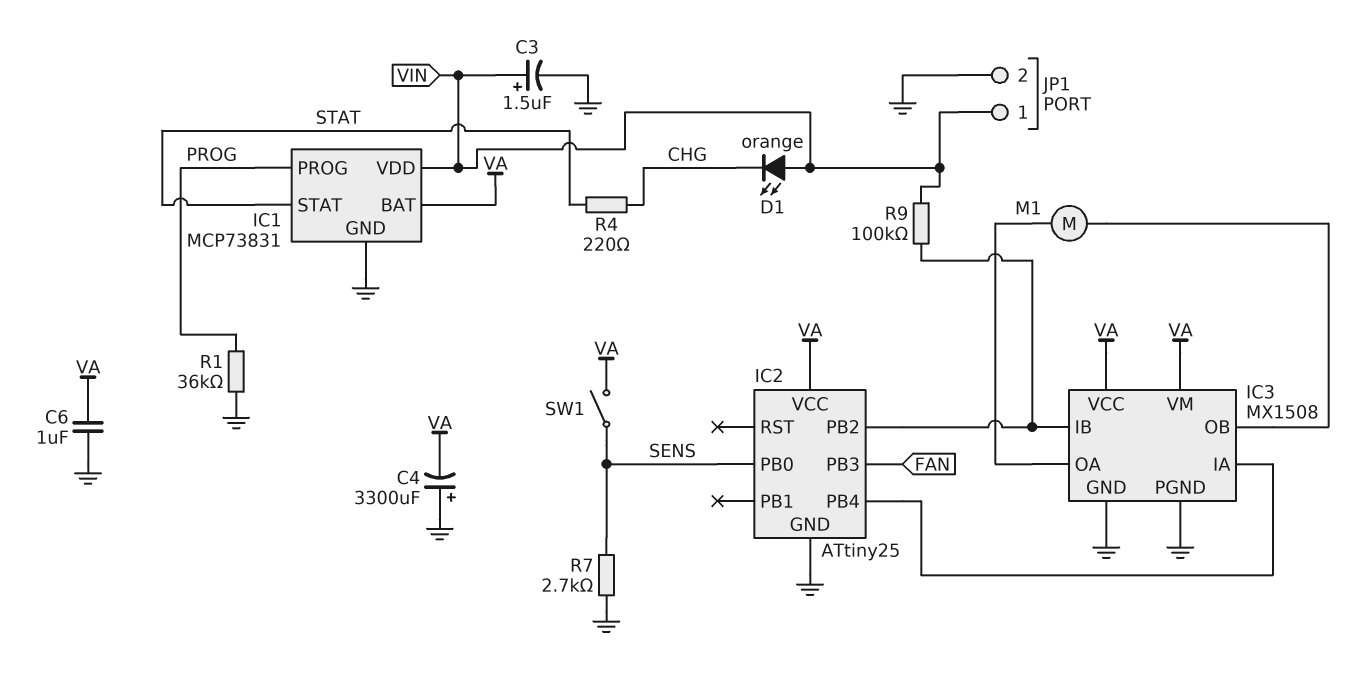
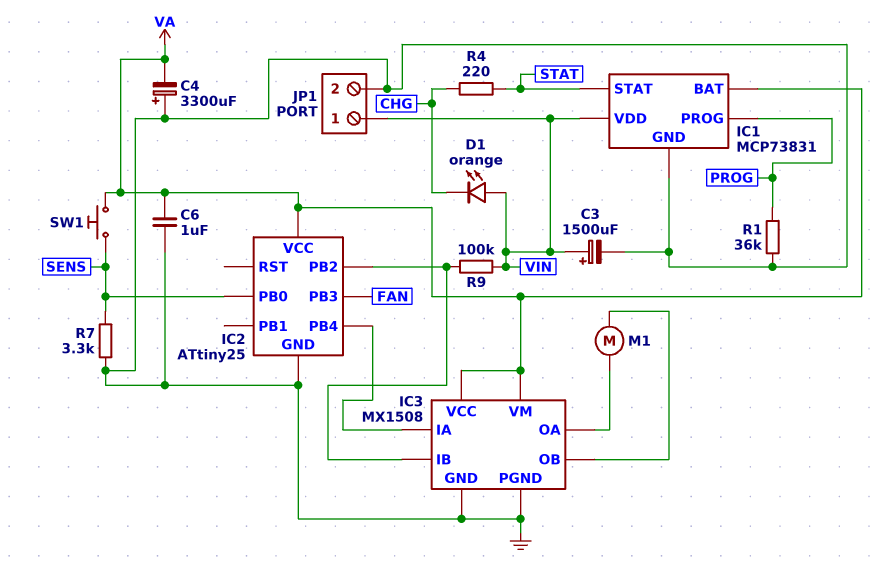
C3: 1.5uF (plus VIN, minus GND) -> 1500uF (plus VIN, minus GND)
R7: 2.7k (GND, SENS) -> 3.3k (GND, SENS)
SW1: switch (SENS, VA) -> button (SENS, VA)

